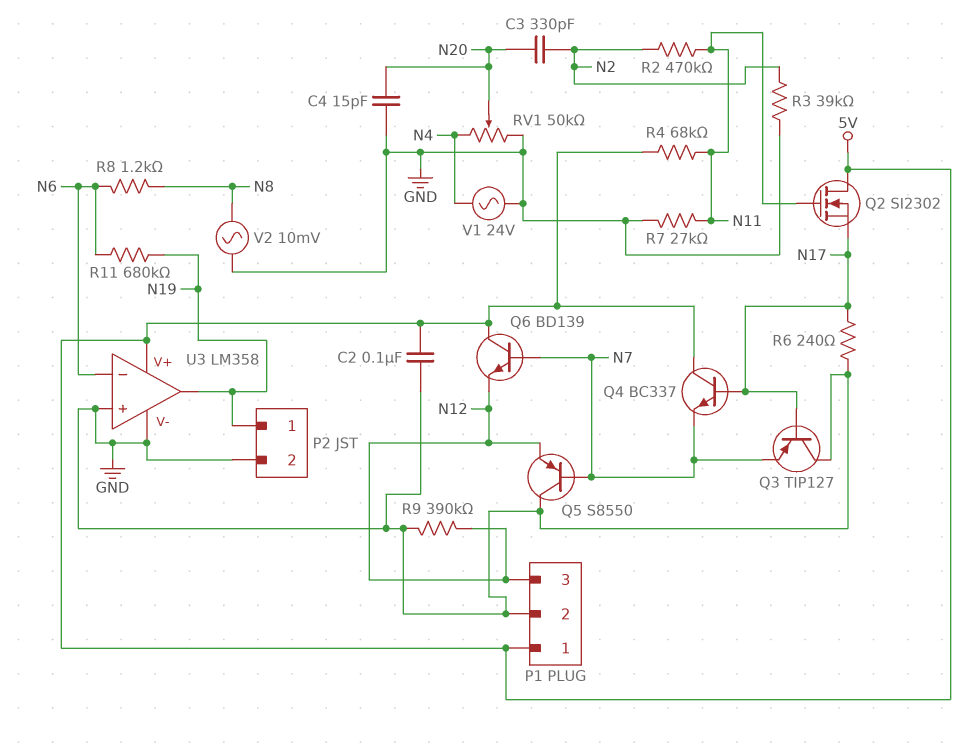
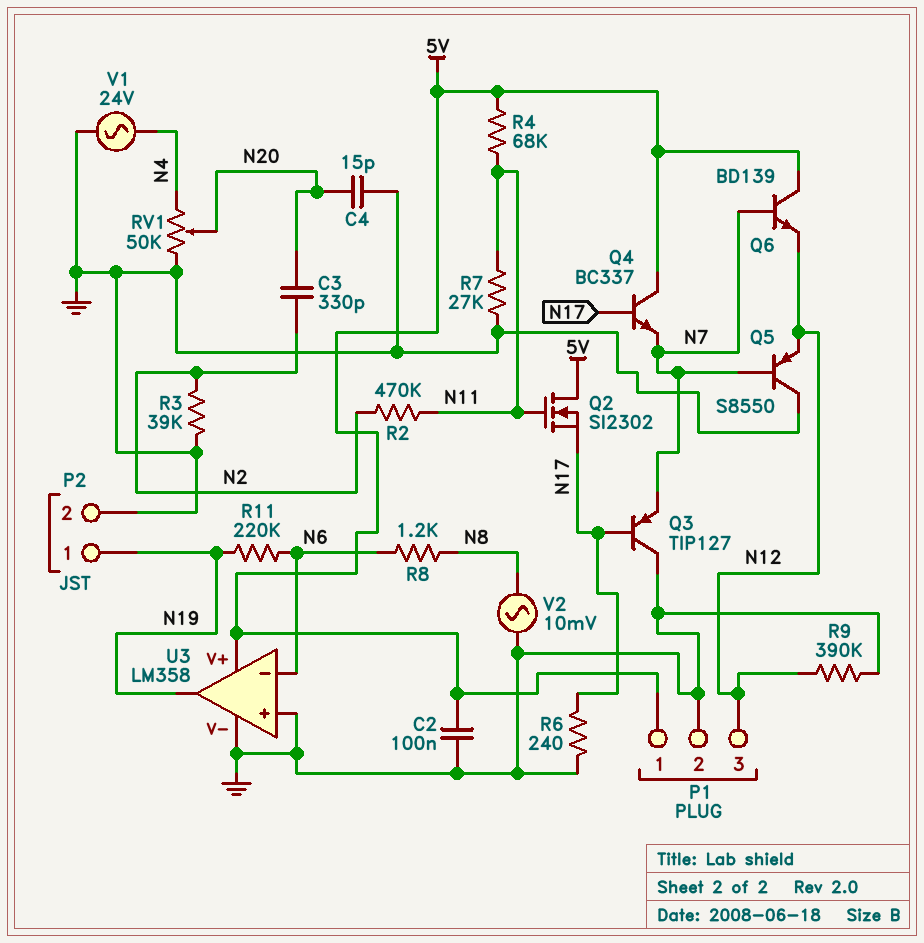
R11: 680k (N6, N19) -> 220k (N6, N19)

